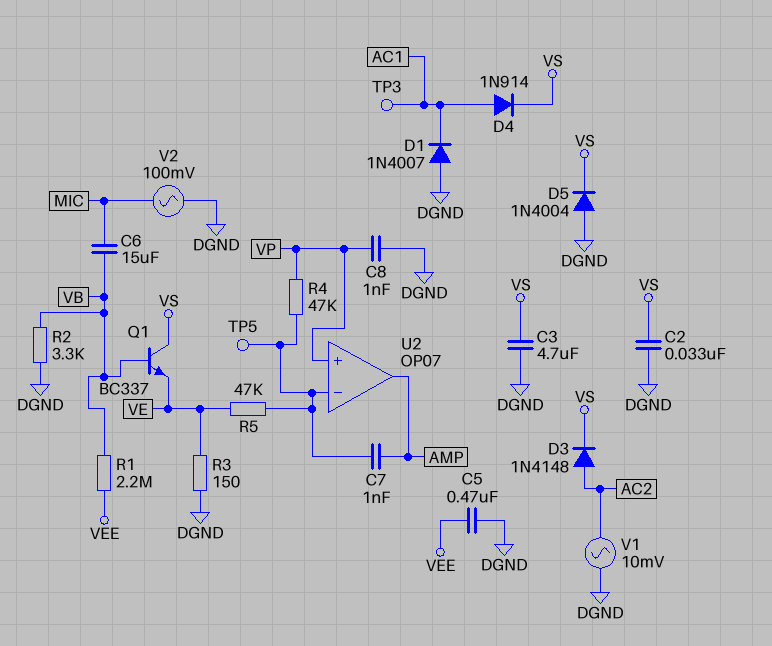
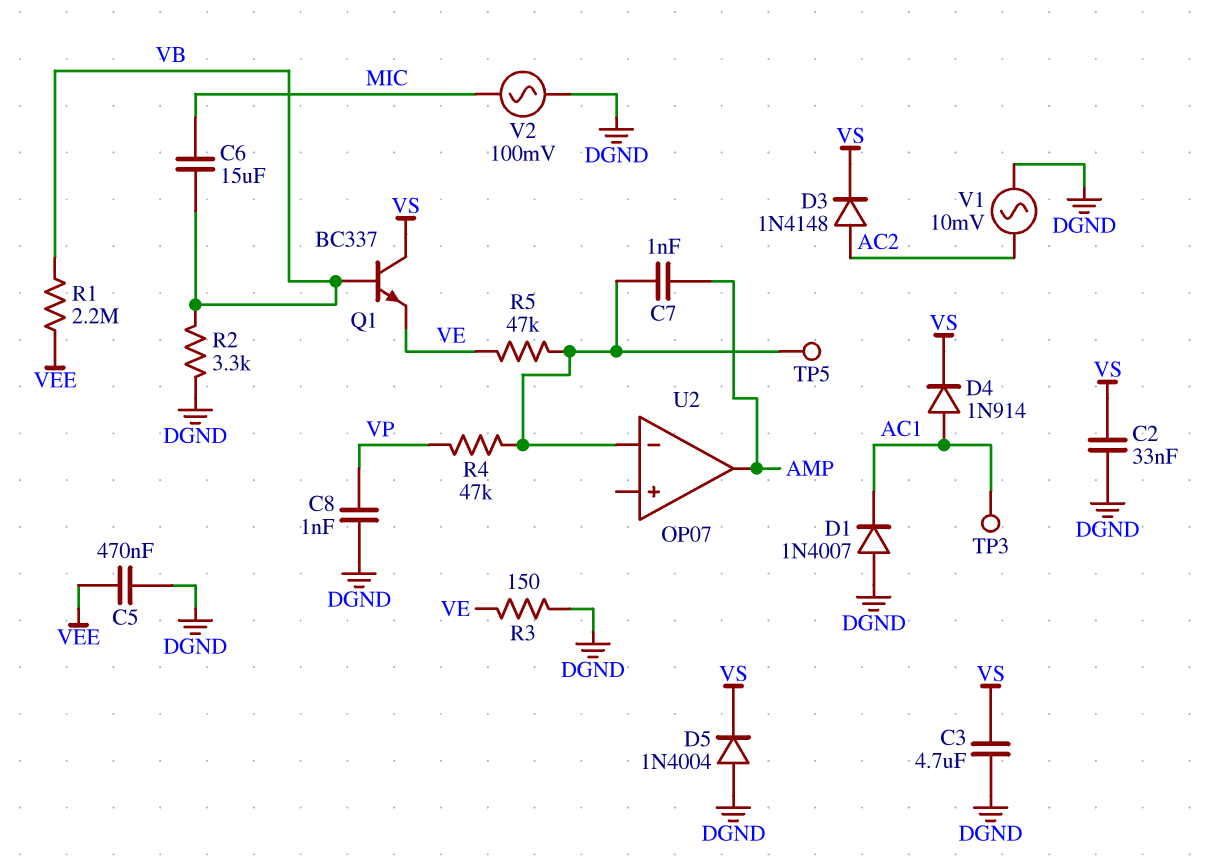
U2 pin in+: VP -> none

